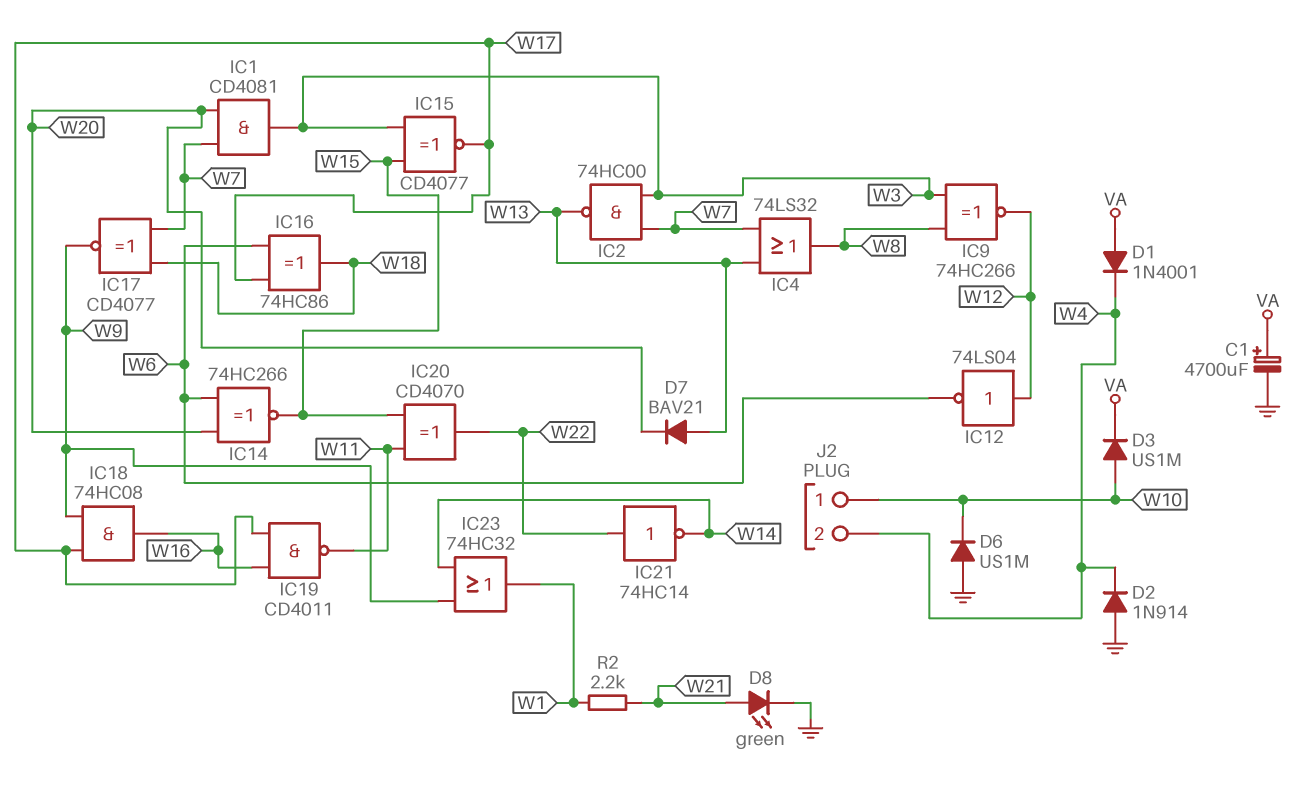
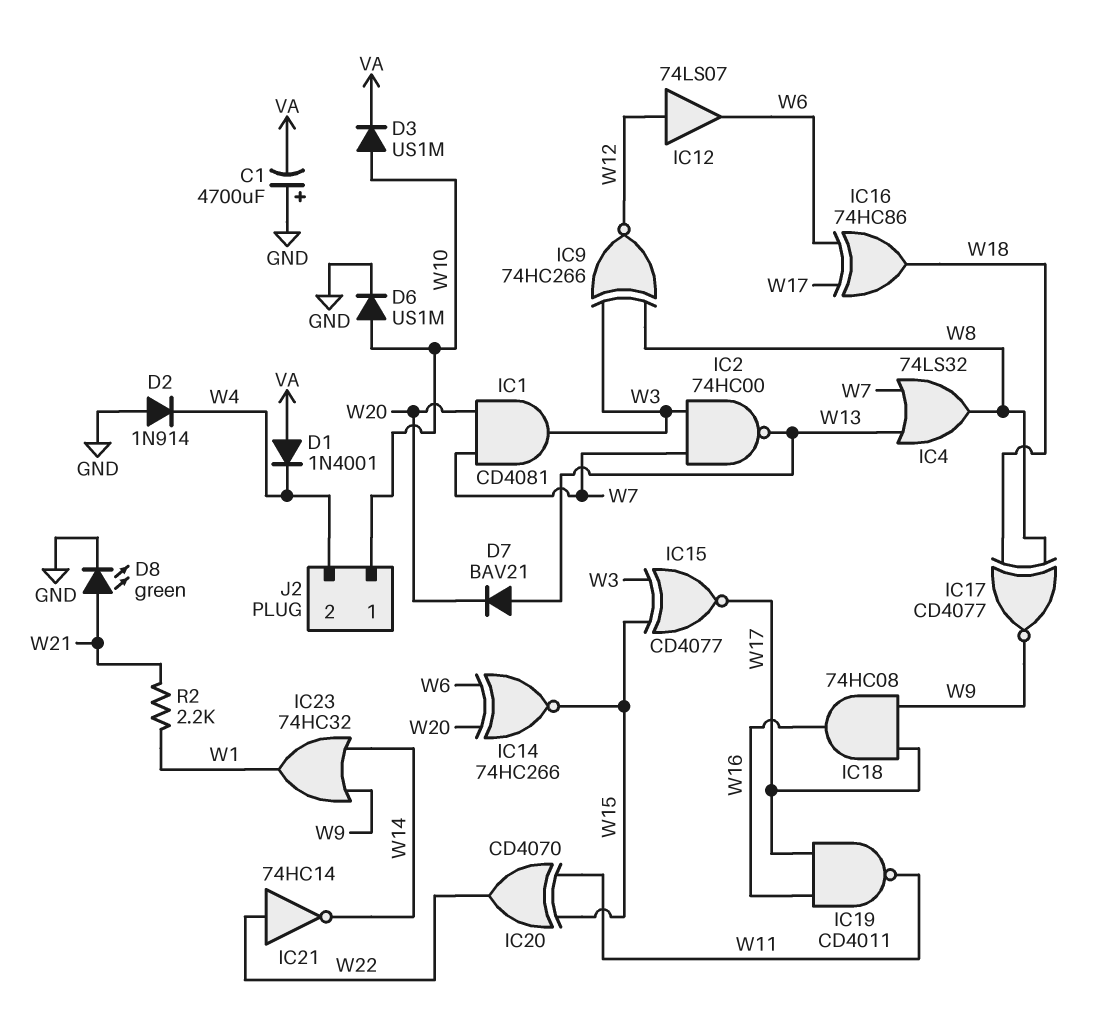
C1: 4700uF (plus VA, minus GND) -> 4700uF (plus GND, minus VA)
D6: diode US1M (A GND, K W10) -> diode US1M (A W10, K GND)
IC12: NOT 74LS04 (in W12, out W6) -> buffer 74LS07 (in W12, out W6)
IC17: XNOR CD4077 (in W7, in W18, out W9) -> XNOR CD4077 (in W8, in W18, out W9)

